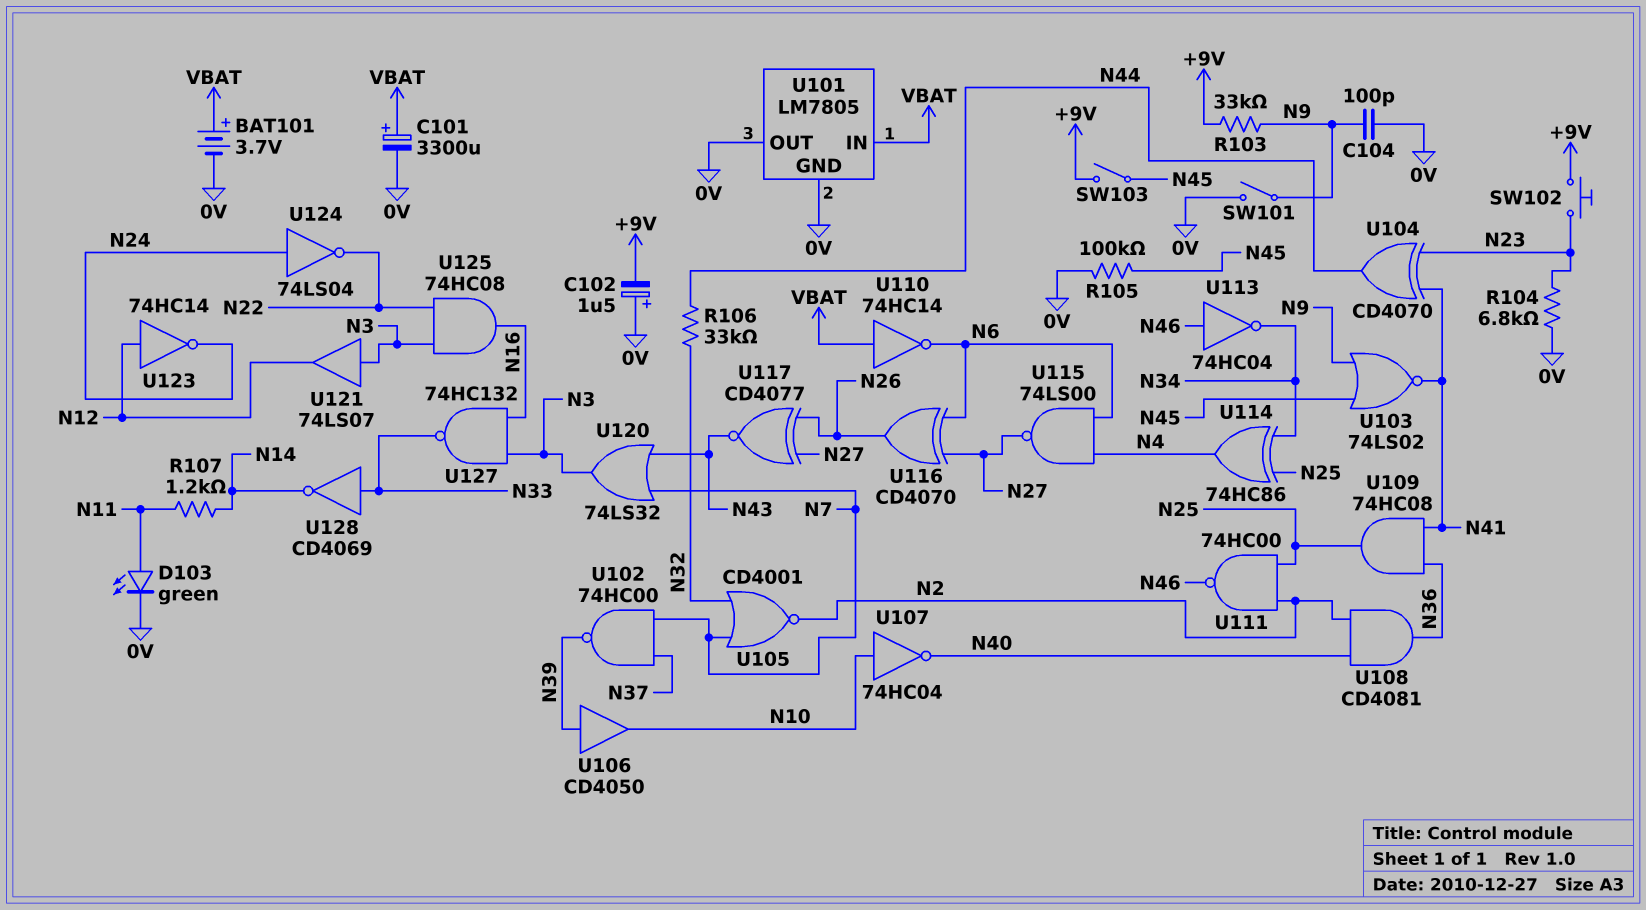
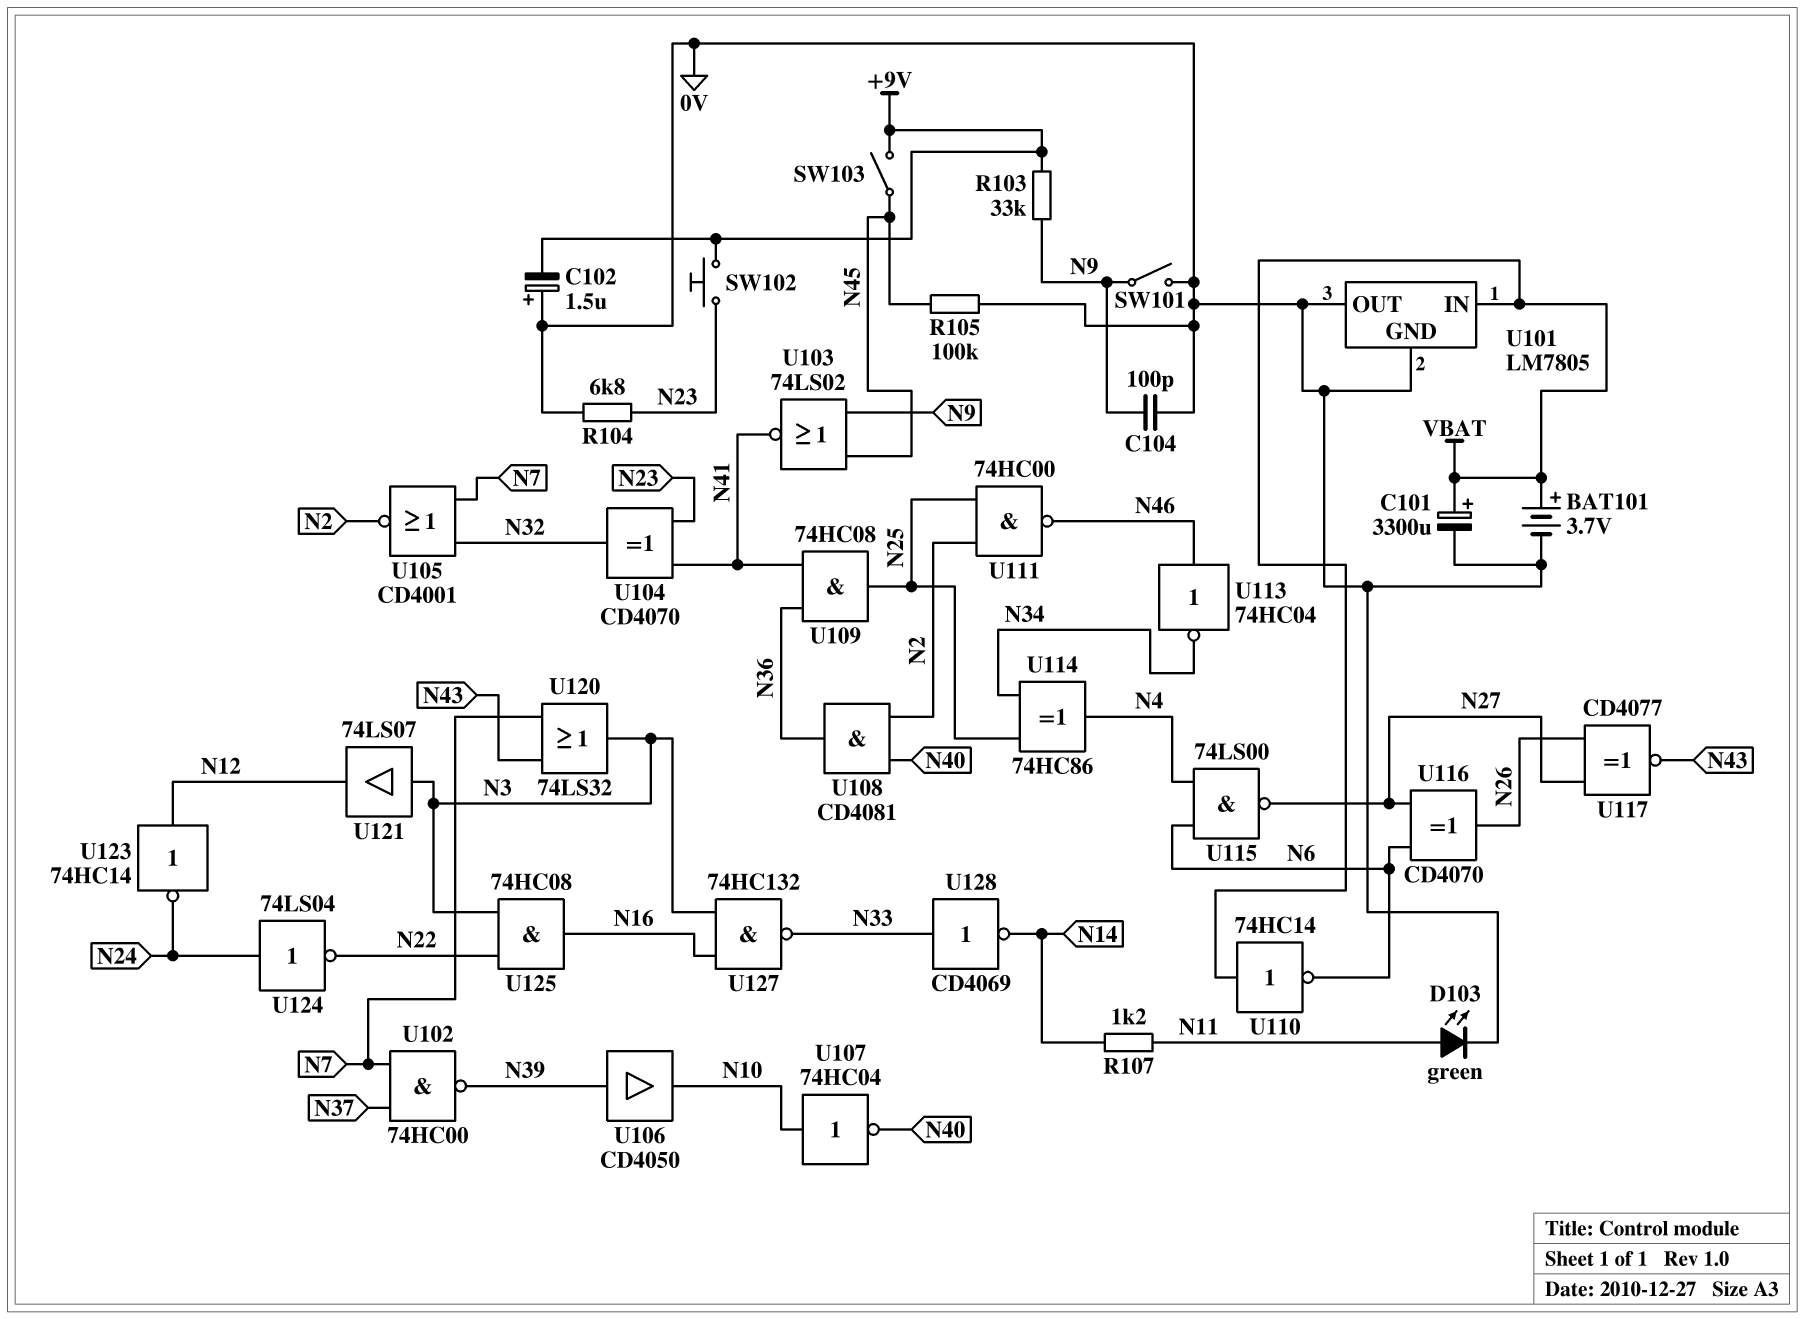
R106: 33k (N32, N44) -> none
U104: XOR CD4070 (in N23, in N41, out N44) -> XOR CD4070 (in N23, in N41, out N32)

